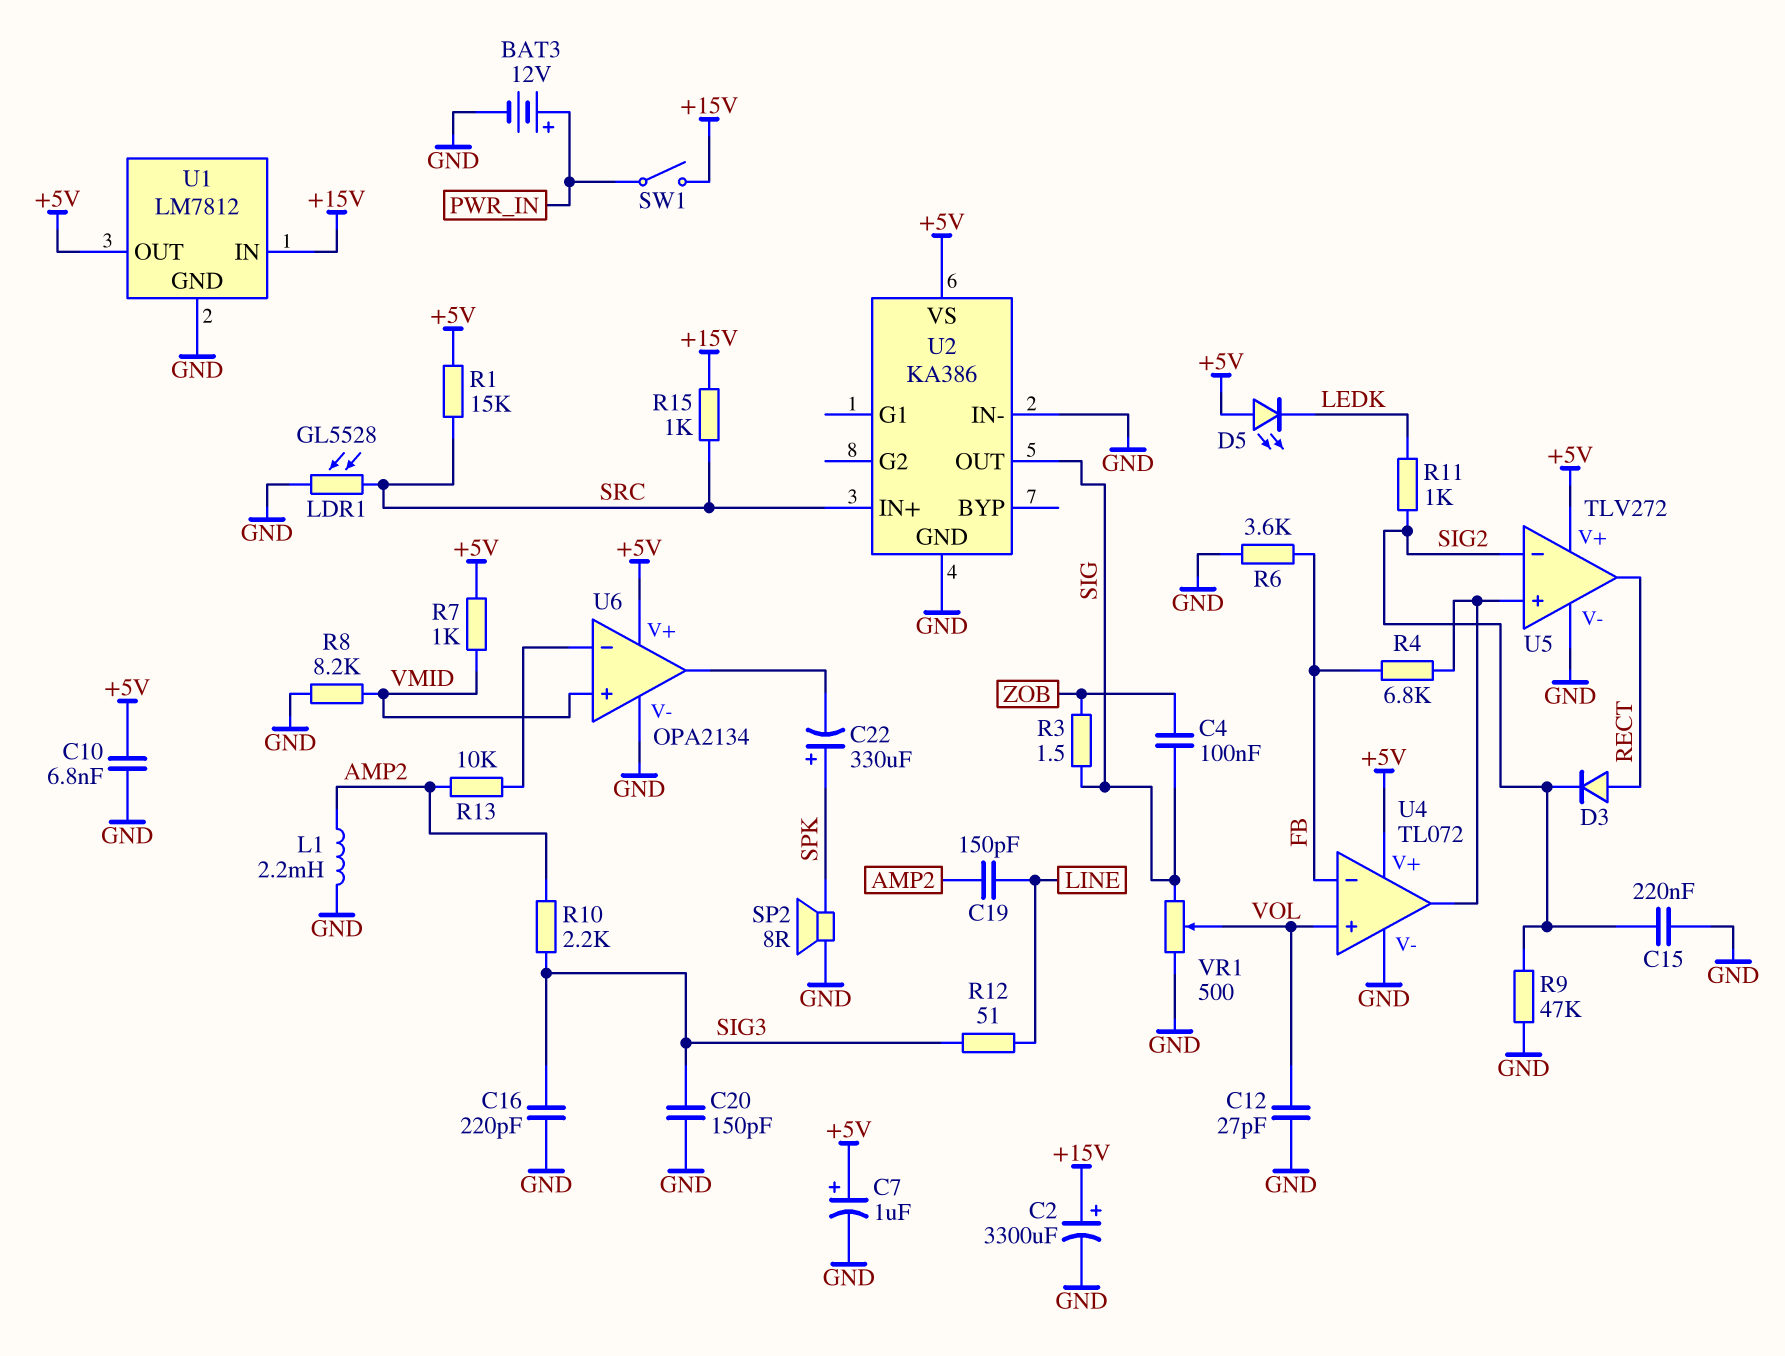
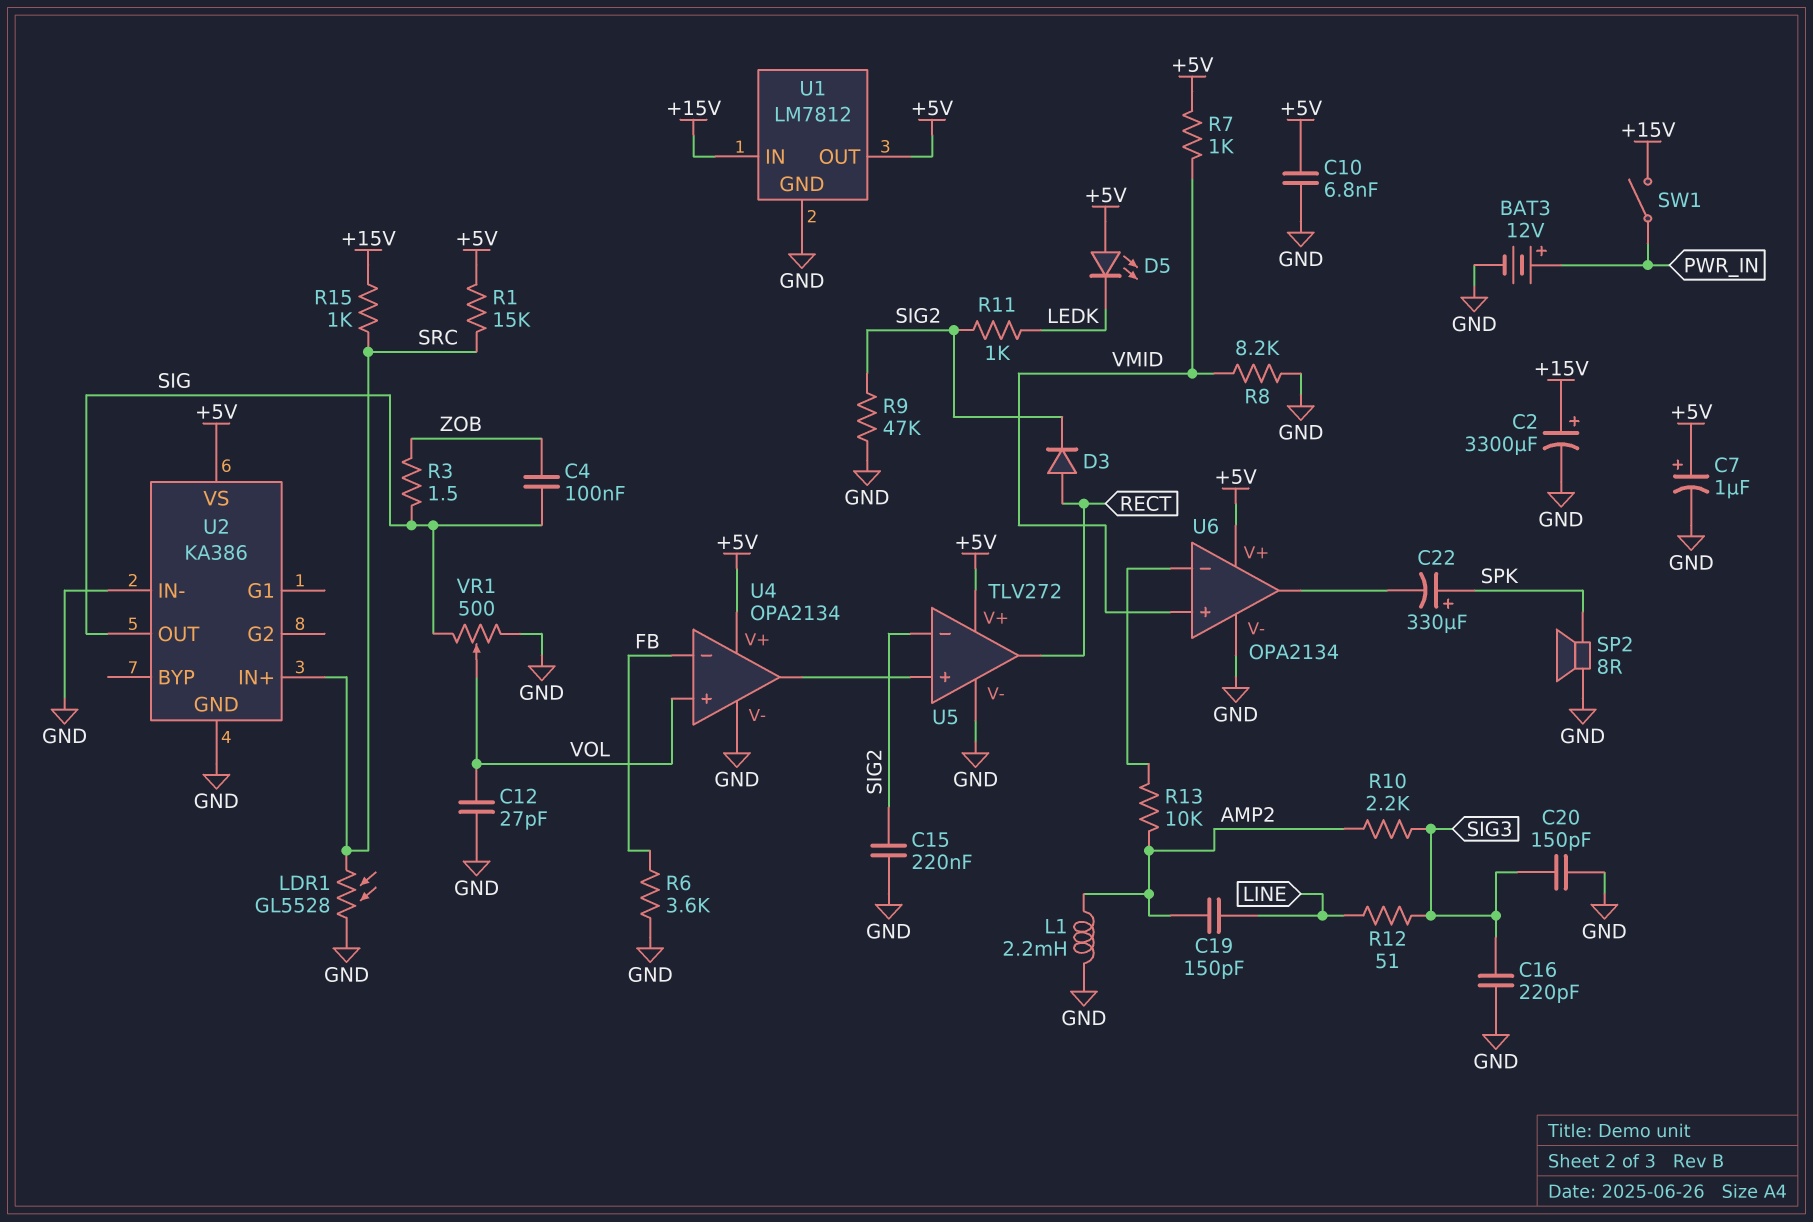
R4: 6.8k (FB, U4/out) -> none
U4: TL072 -> OPA2134

